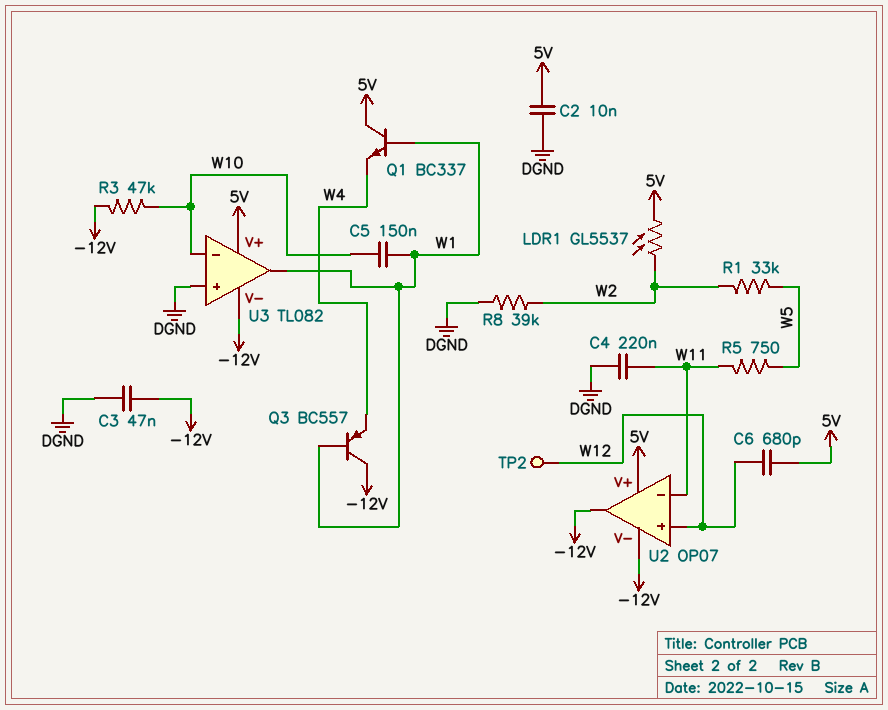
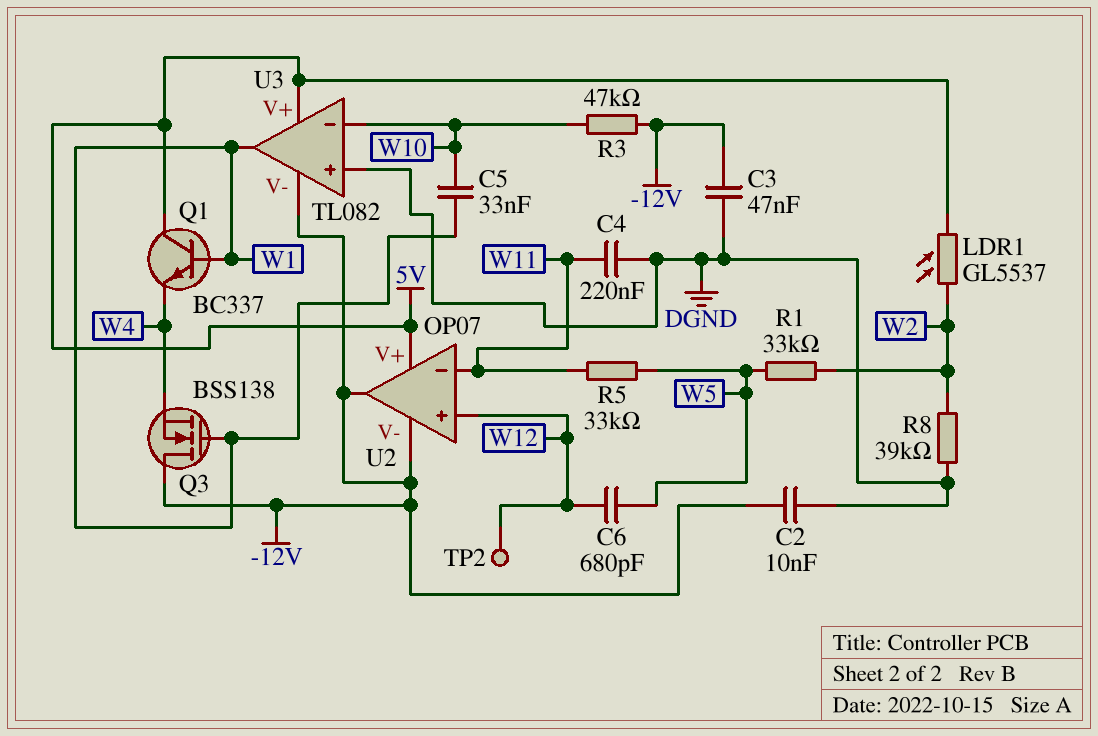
C2: 10nF (5V, DGND) -> 10nF (-12V, DGND)
C5: 150nF (W1, W10) -> 33nF (W1, W10)
C6: 680pF (5V, W12) -> 680pF (W5, W12)
Q3: PNP BC557 (B W1, C -12V, E W4) -> NMOS BSS138 (G W1, D -12V, S W4)
R5: 750 (W5, W11) -> 33k (W5, W11)

